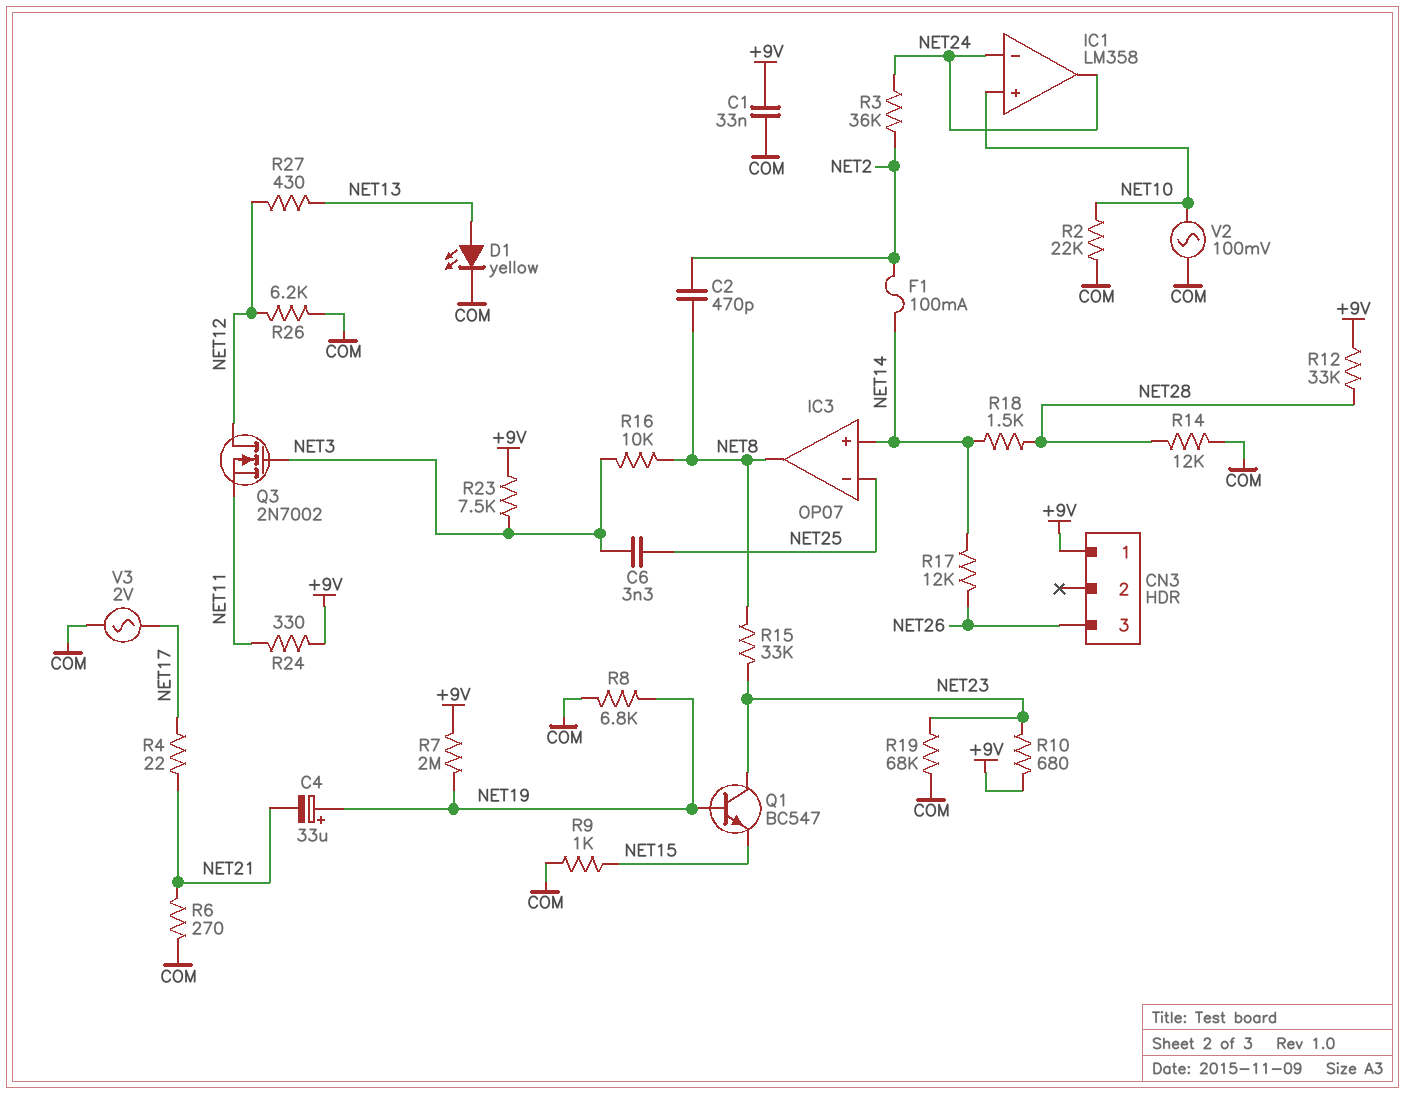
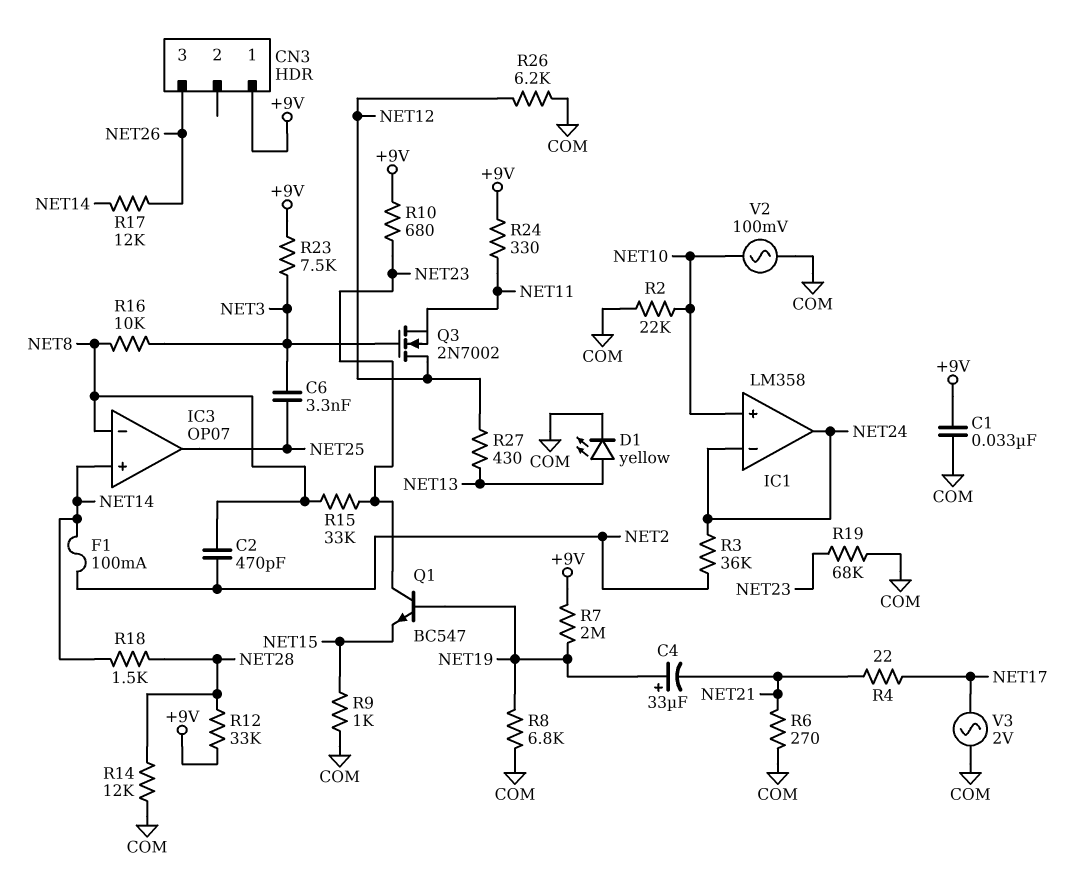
IC3 pin in-: NET25 -> NET8
IC3 pin out: NET8 -> NET25

